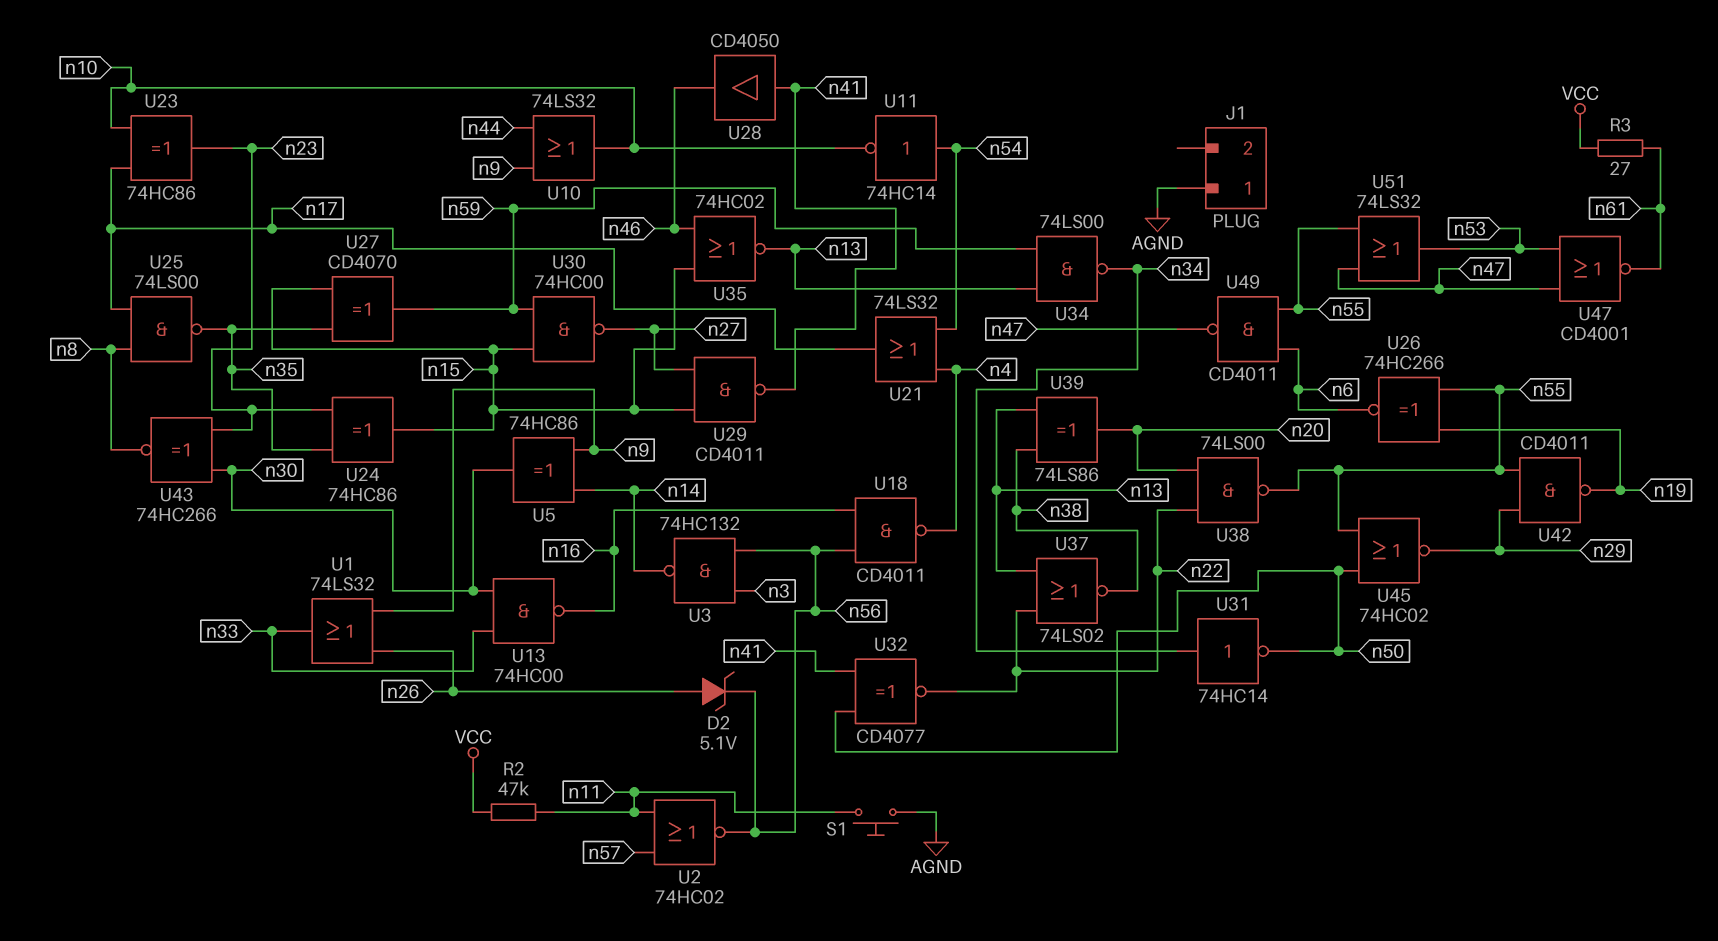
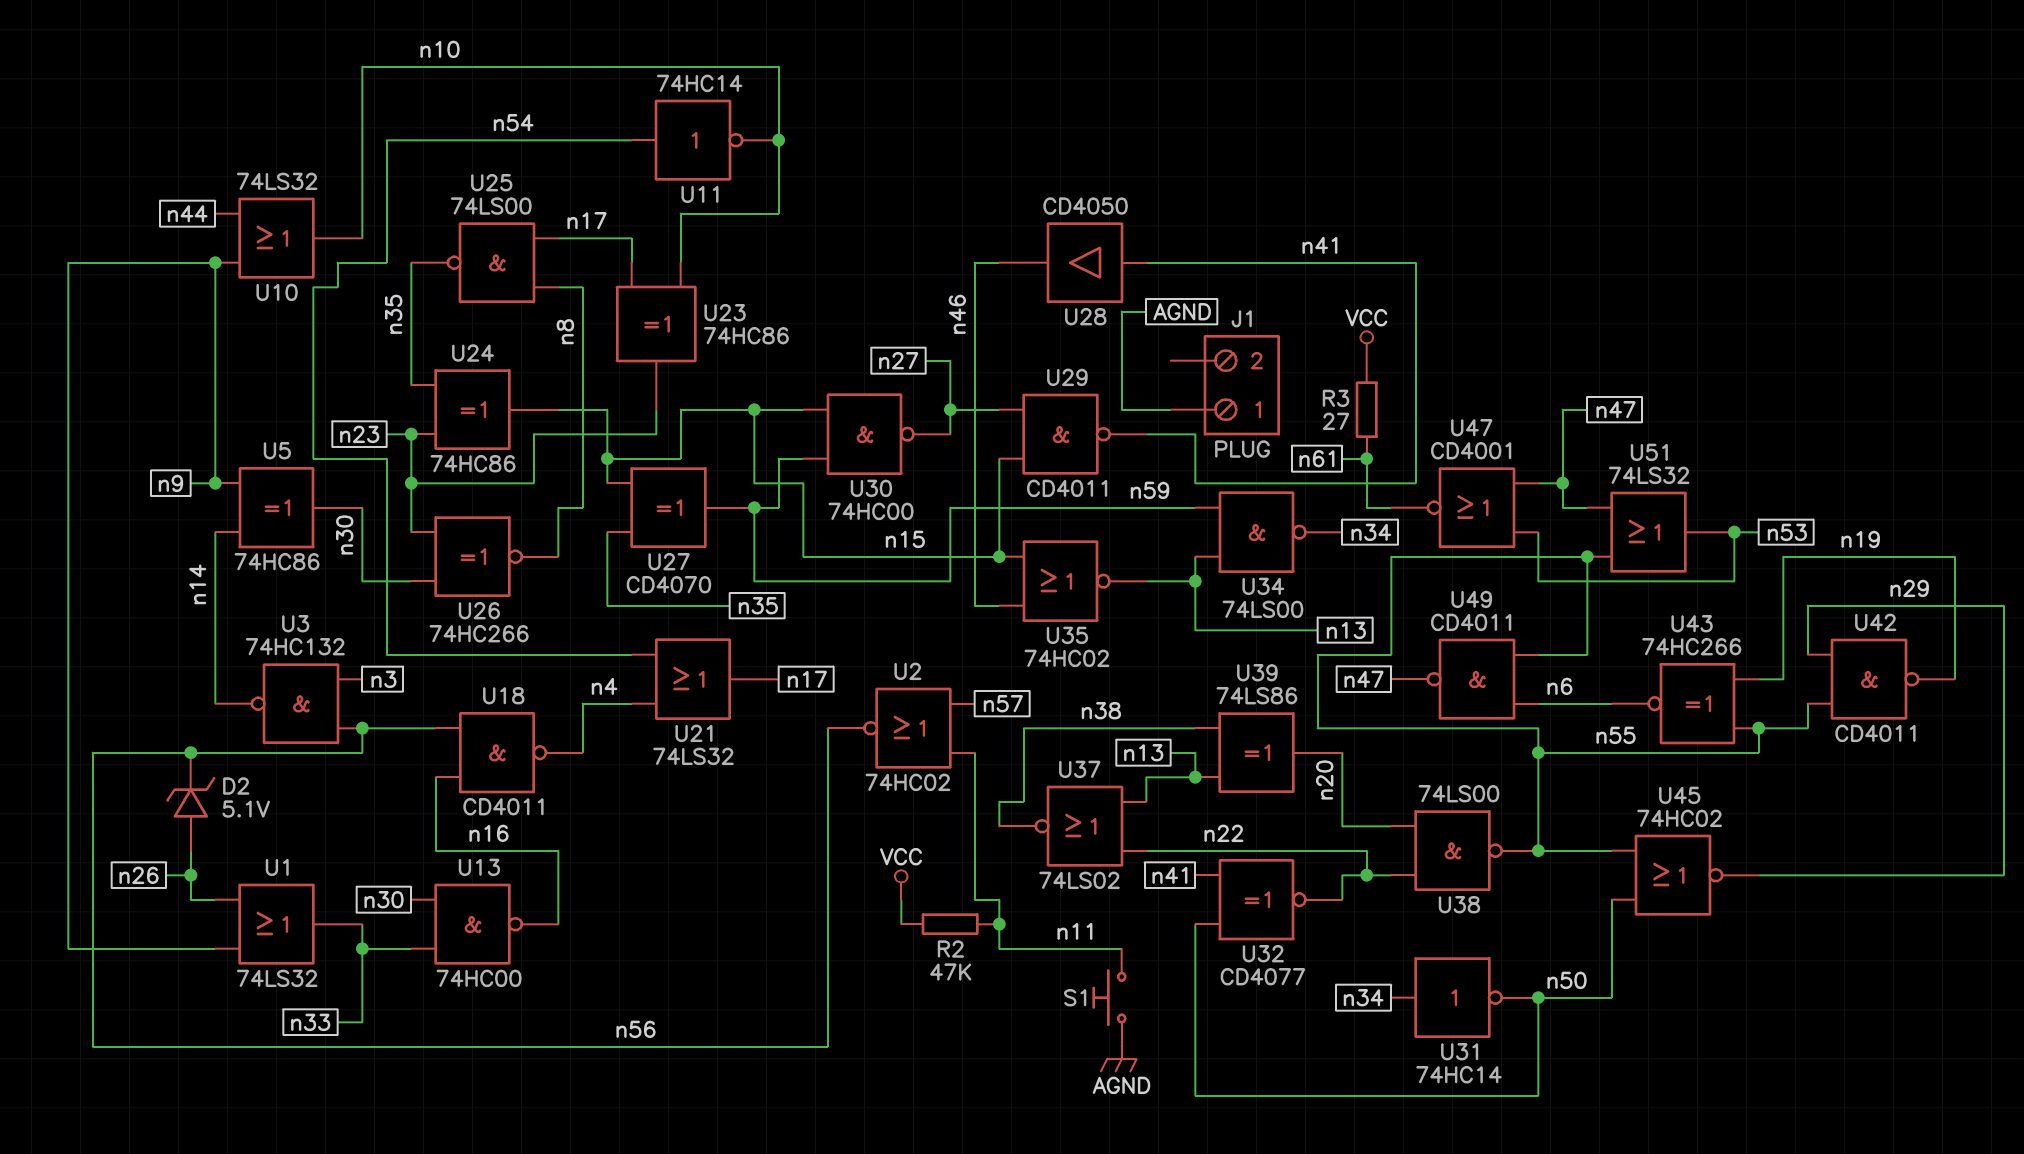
U26: XNOR 74HC266 (in n19, in n55, out n6) -> XNOR 74HC266 (in n23, in n30, out n8)
U43: XNOR 74HC266 (in n23, in n30, out n8) -> XNOR 74HC266 (in n19, in n55, out n6)

